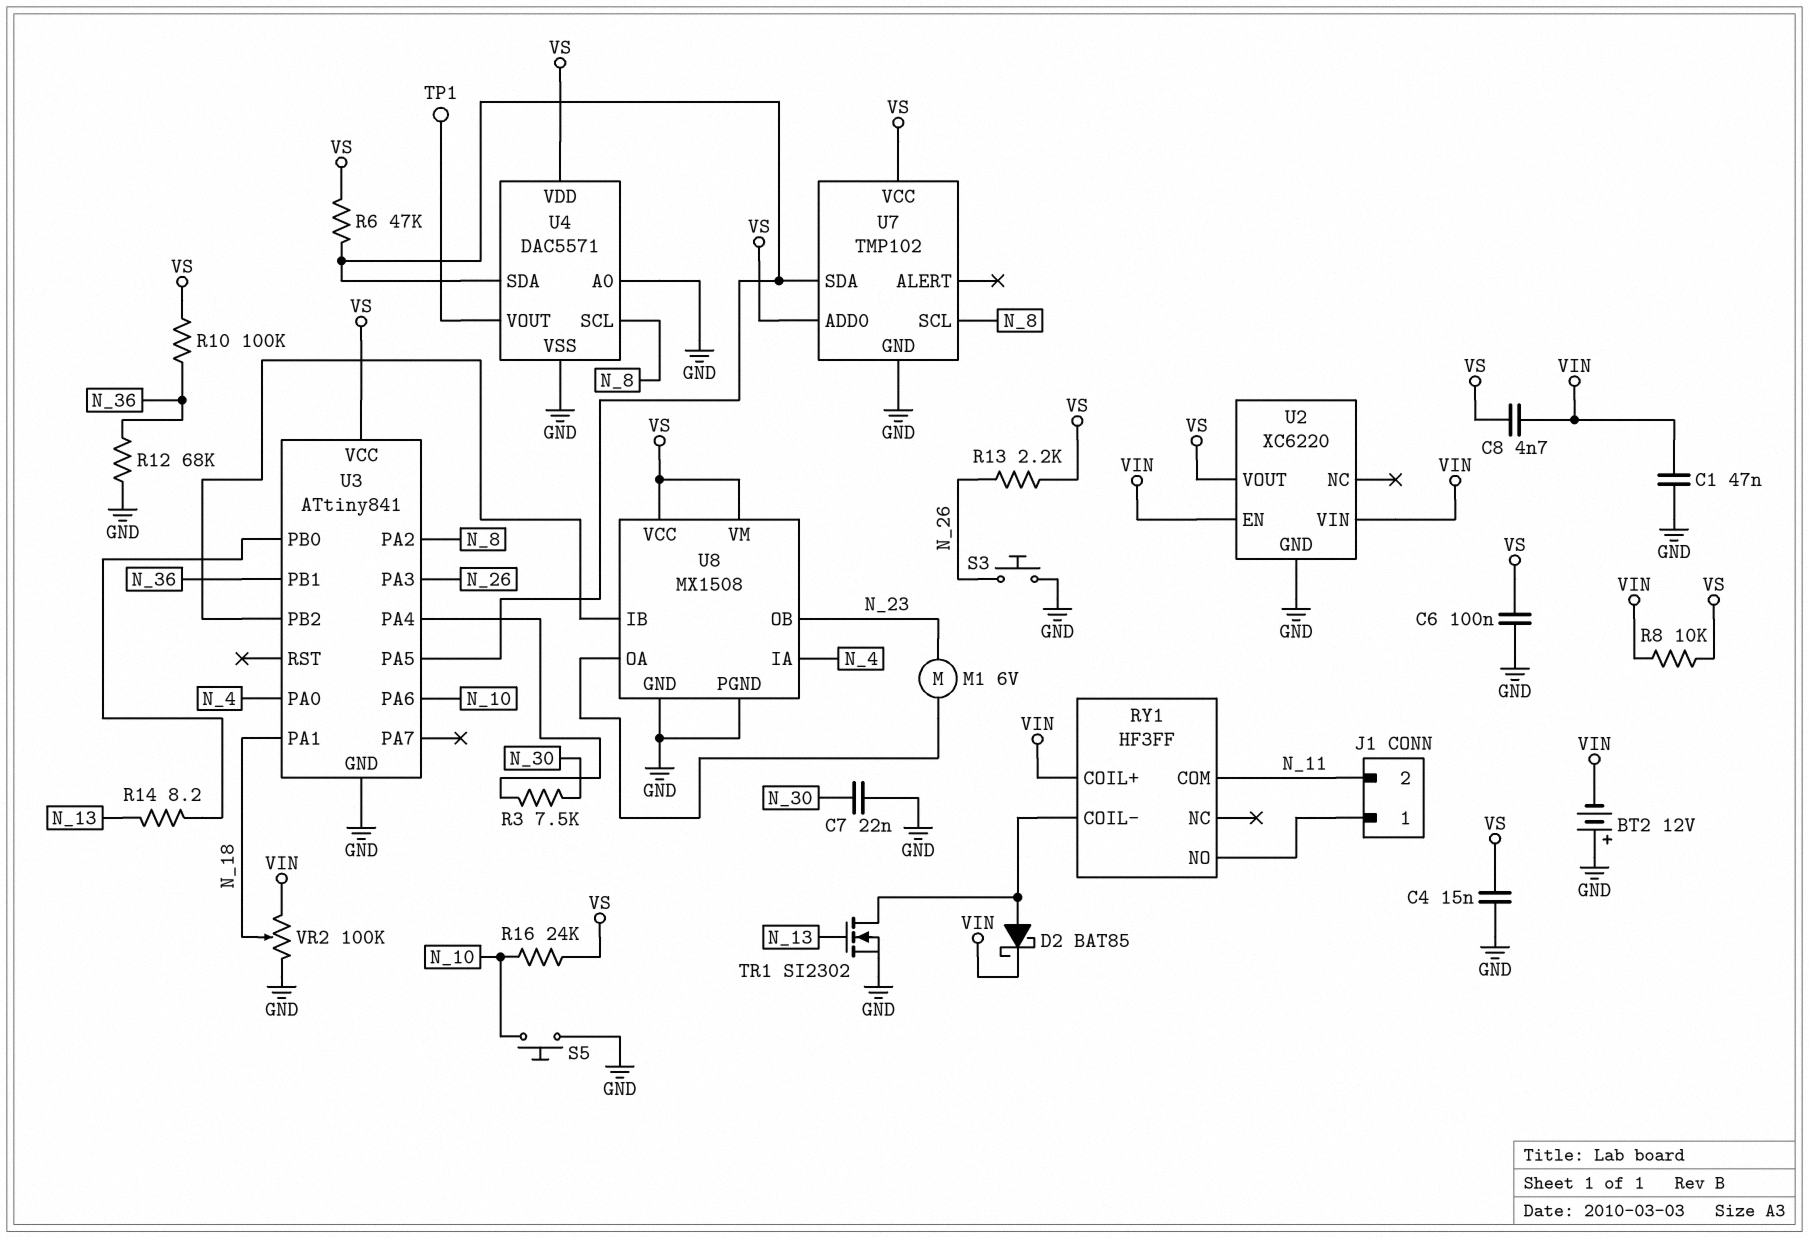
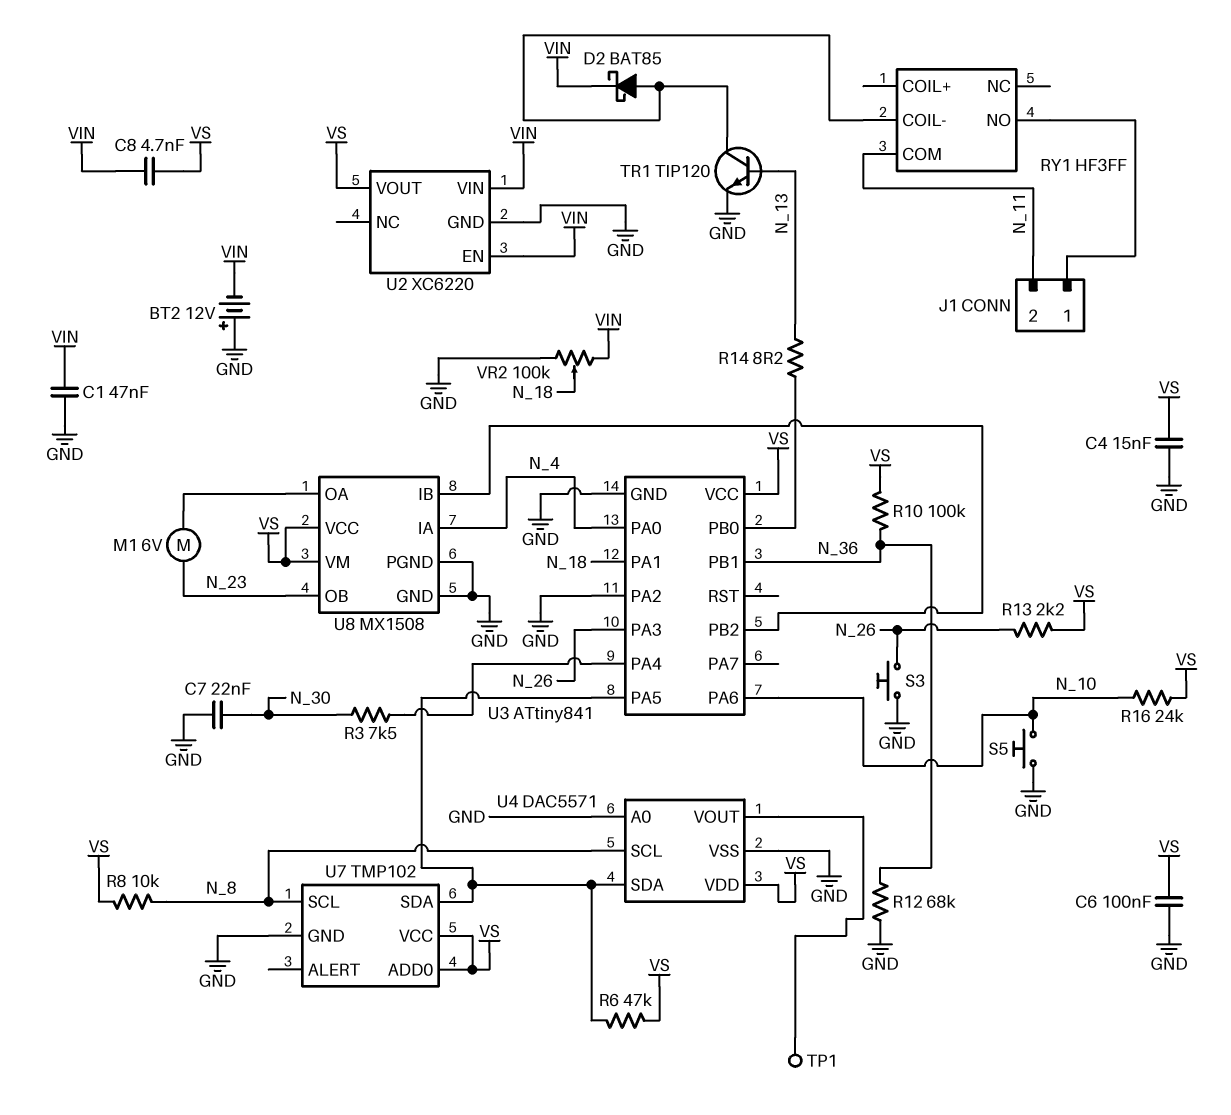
R8: 10k (VIN, VS) -> 10k (N_8, VS)
RY1 pin COIL+: VIN -> none
TR1: NMOS SI2302 (G N_13, D RY1/COIL-, S GND) -> NPN TIP120 (B N_13, C RY1/COIL-, E GND)
U3 pin PA2: N_8 -> GND

